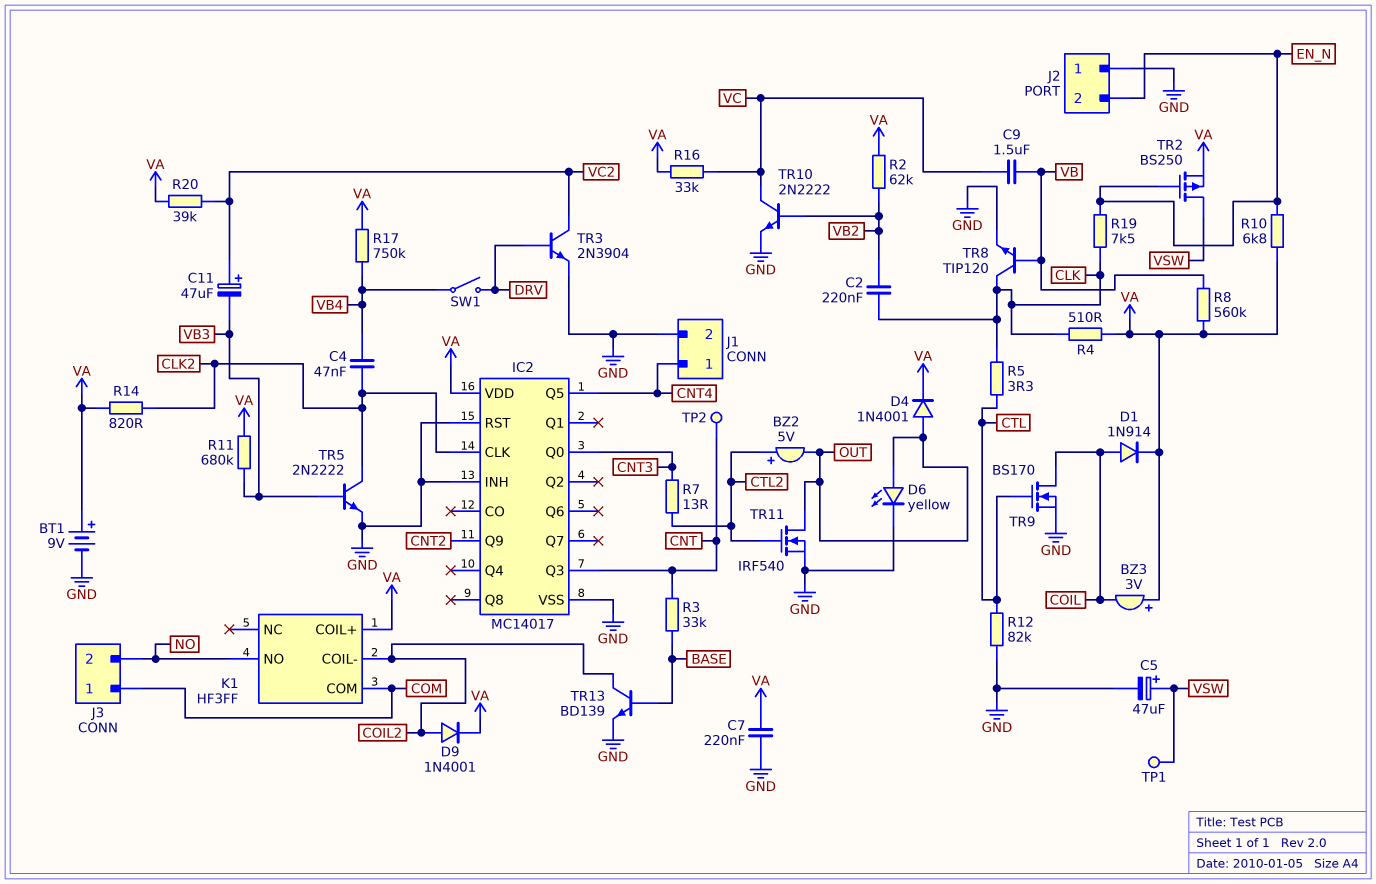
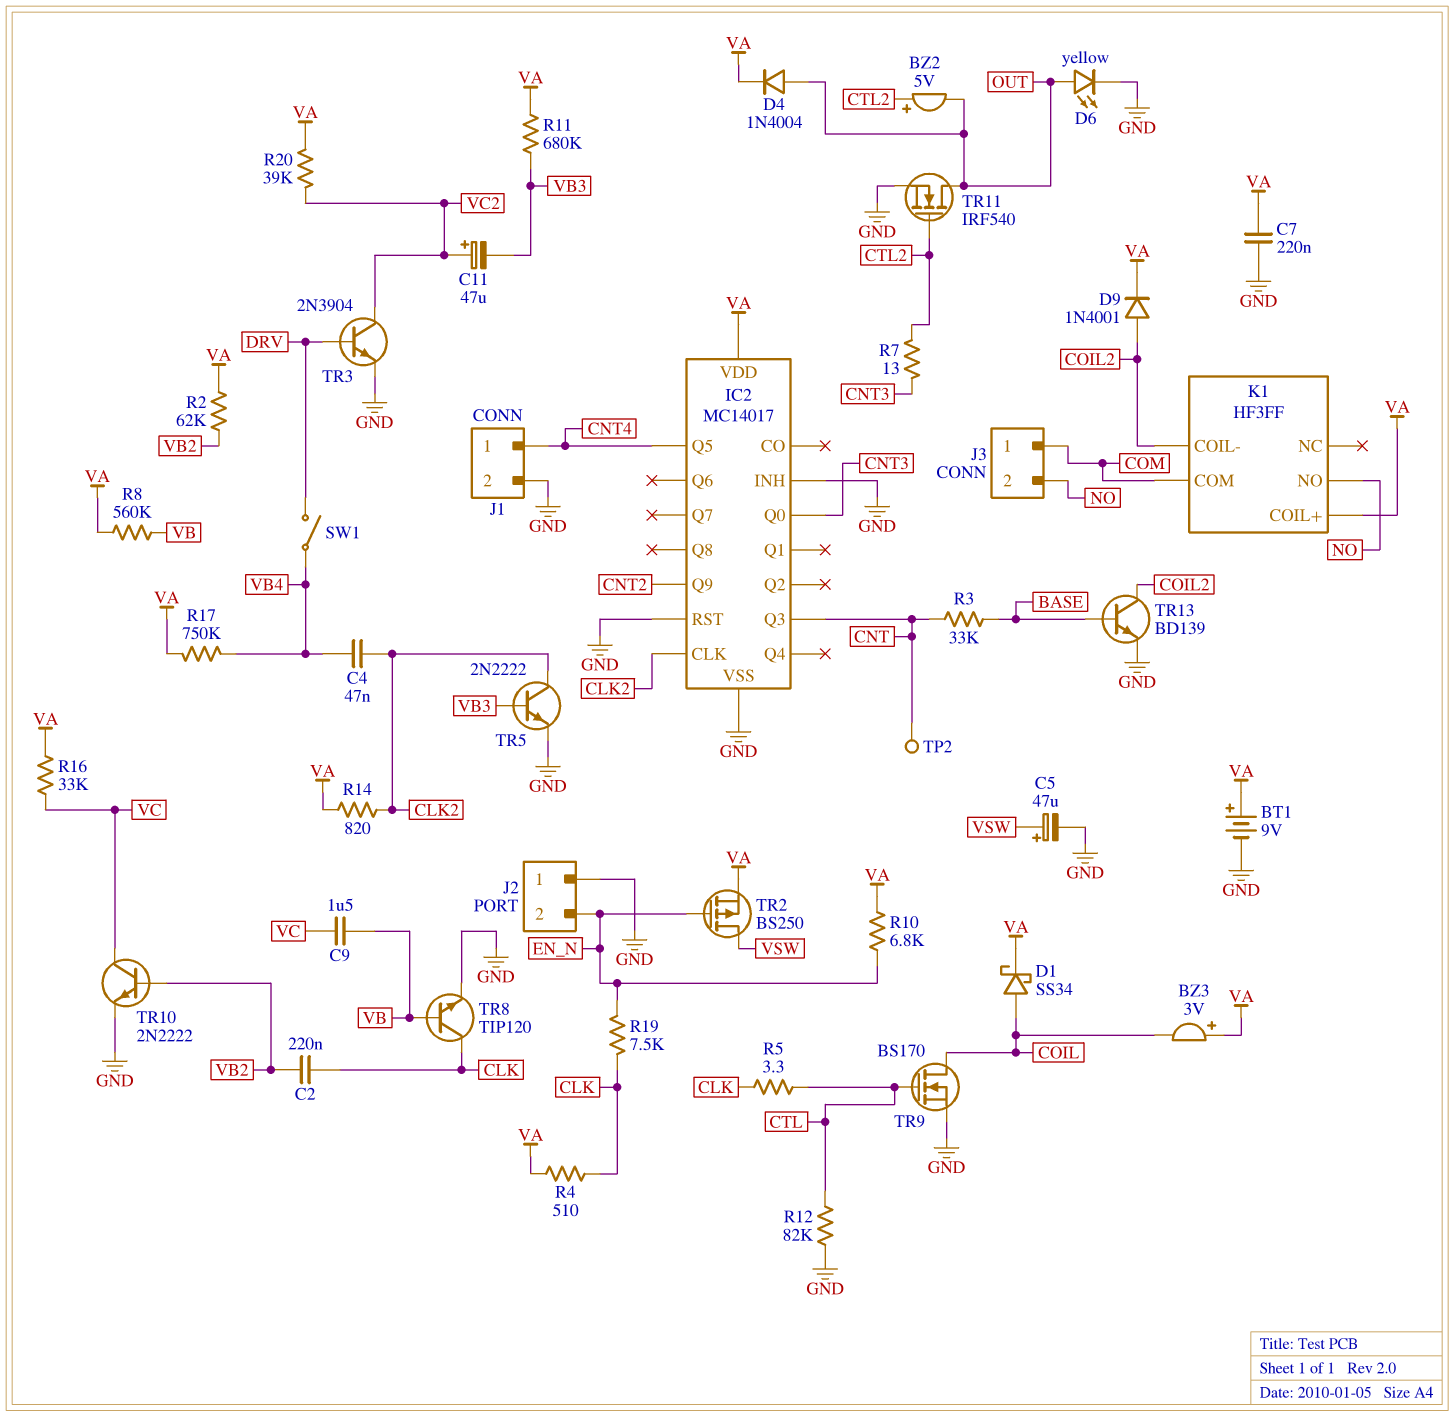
D1: diode 1N914 (A COIL, K VA) -> schottky SS34 (A COIL, K VA)
D4: diode 1N4001 (A OUT, K VA) -> diode 1N4004 (A OUT, K VA)
TP1: test point (VSW) -> none

